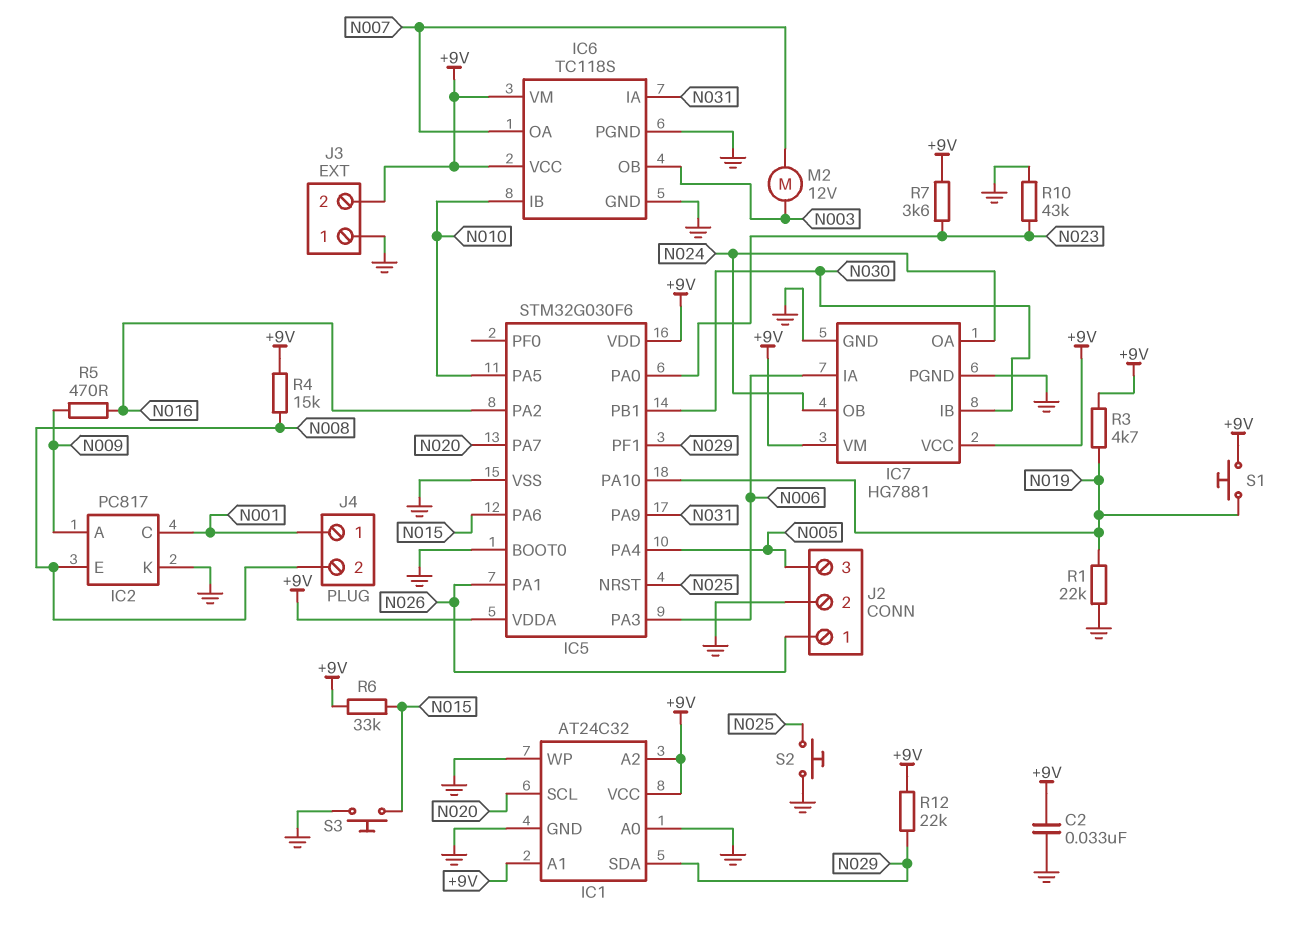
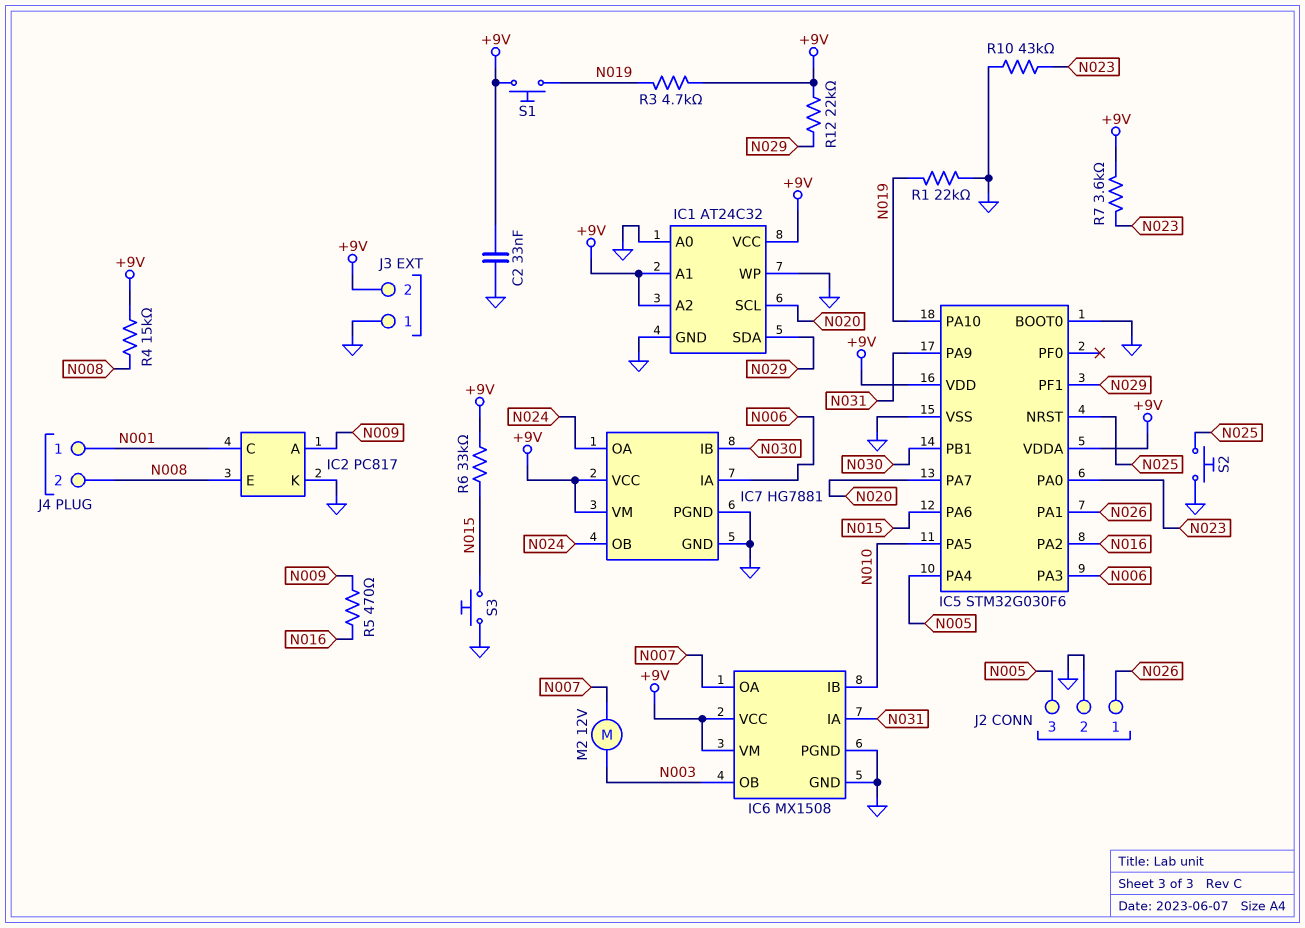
IC6: TC118S -> MX1508

